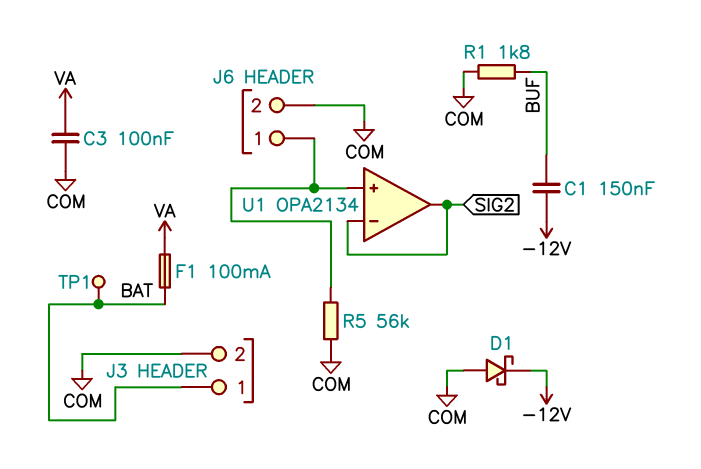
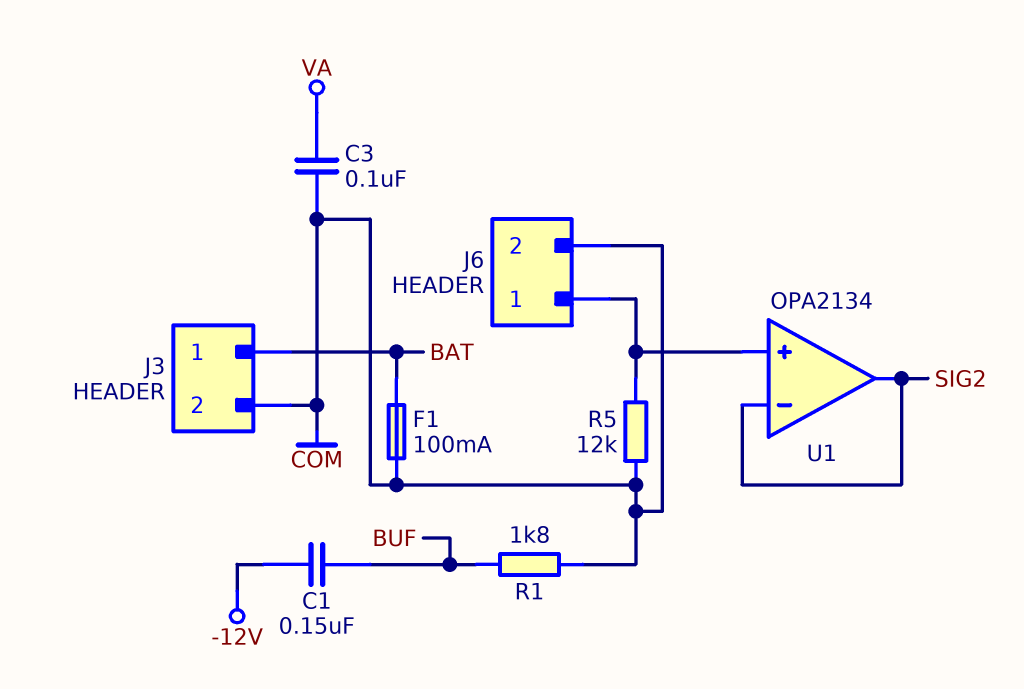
D1: schottky (A COM, K -12V) -> none
F1: 100mA (BAT, VA) -> 100mA (BAT, COM)
R5: 56k (COM, J6/1) -> 12k (COM, J6/1)
TP1: test point (BAT) -> none

